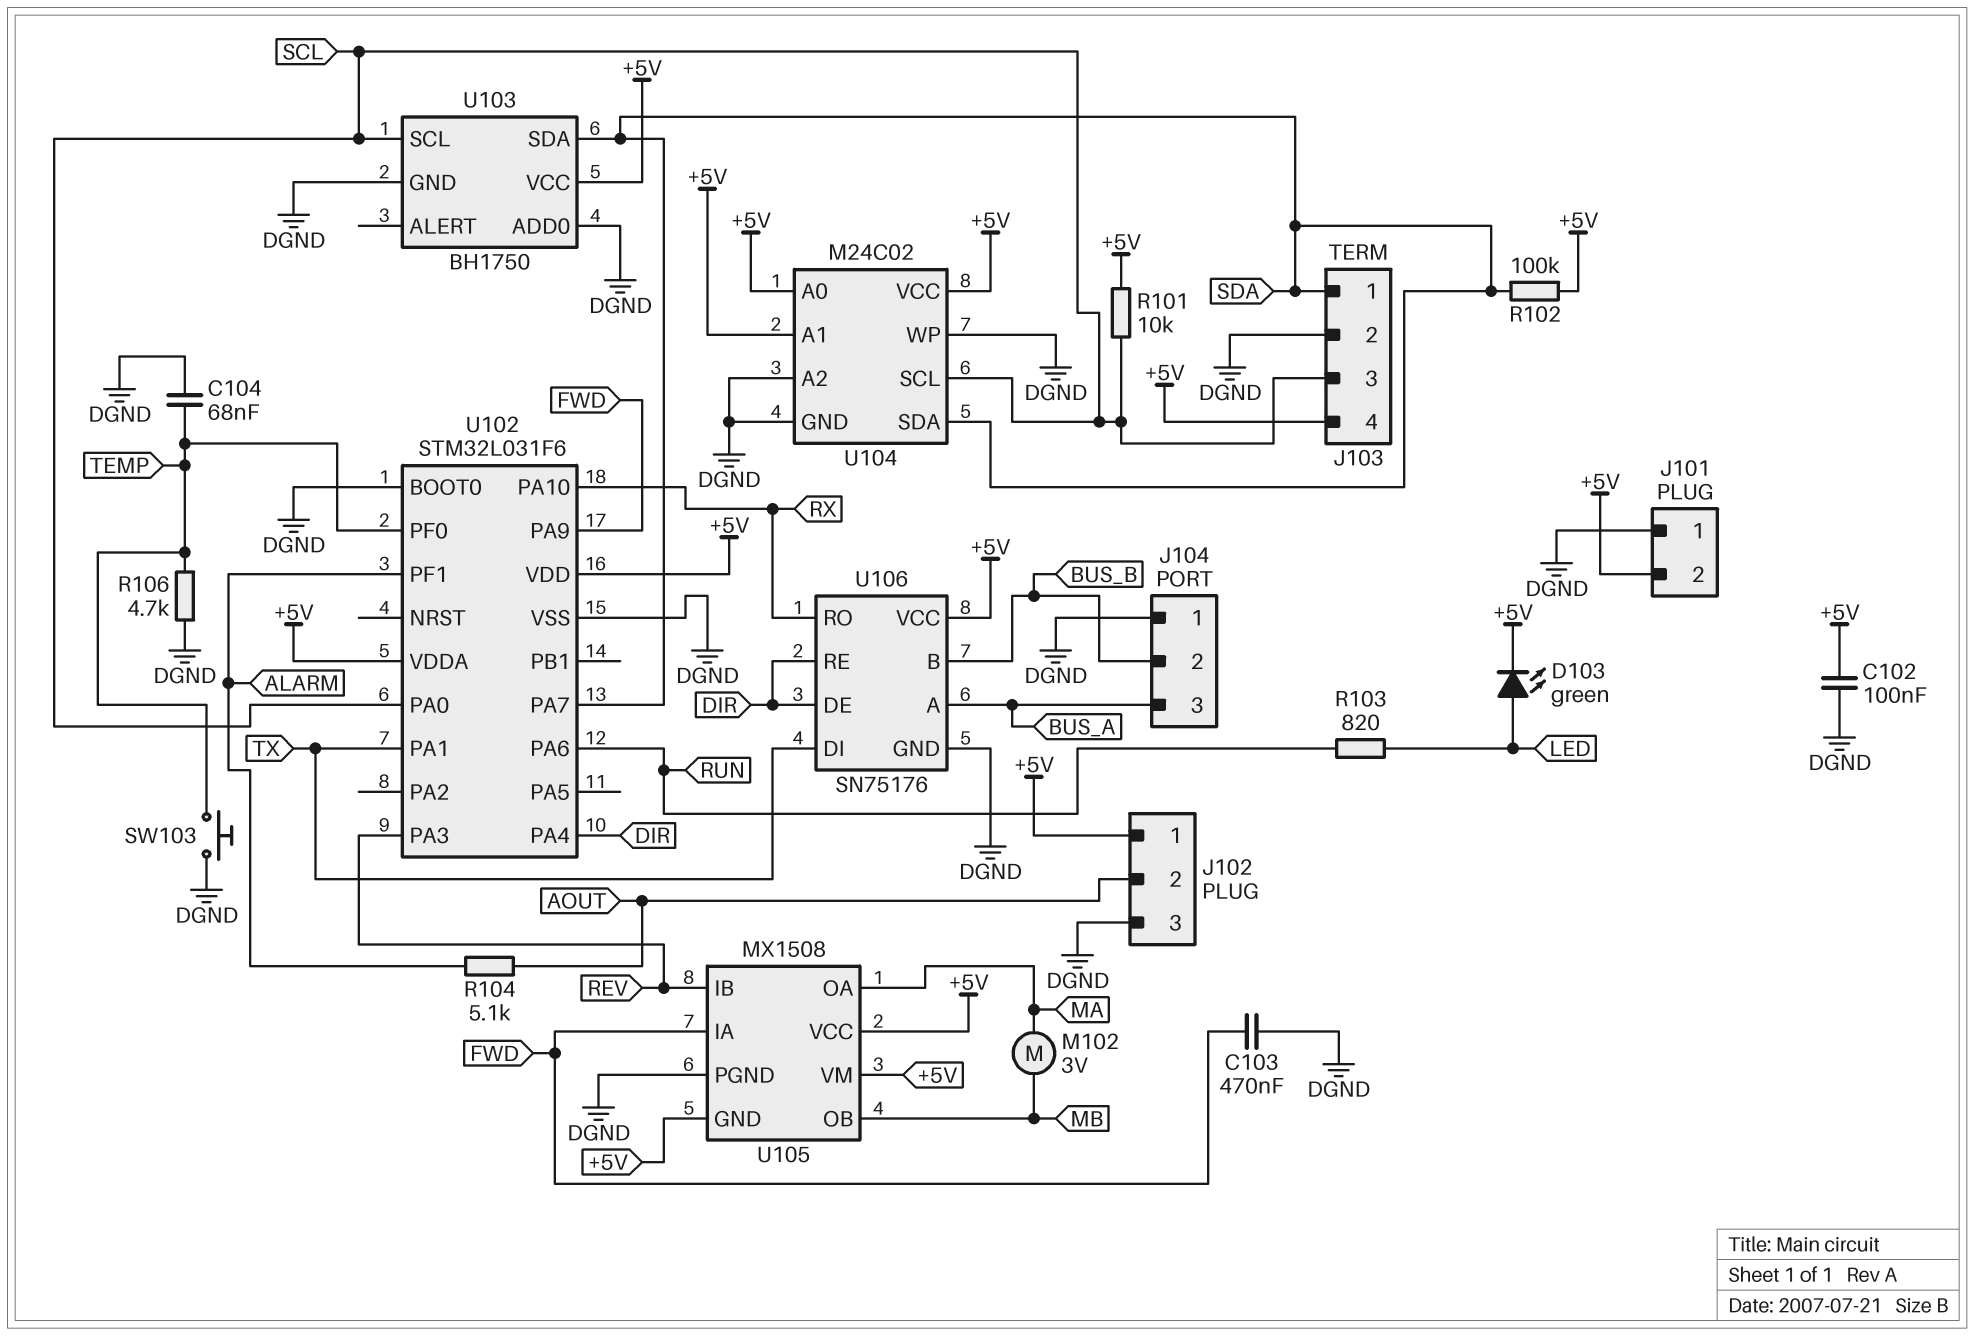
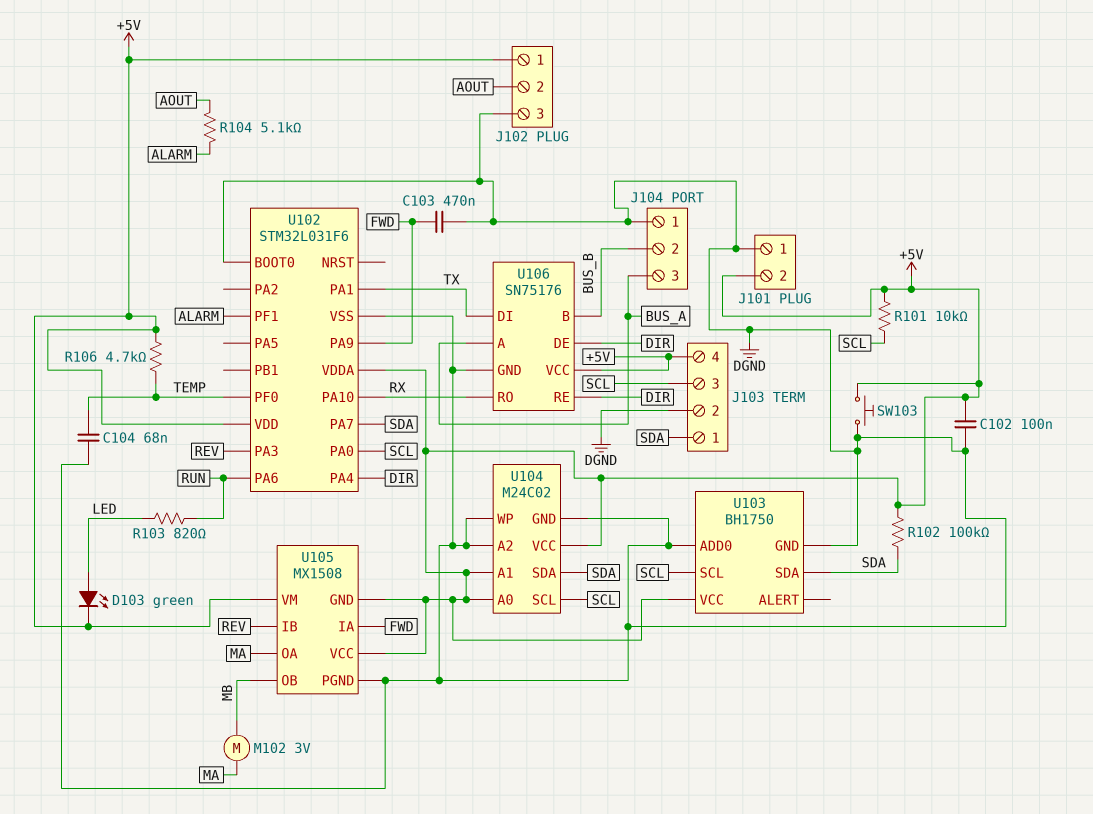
R106: 4.7k (DGND, TEMP) -> 4.7k (+5V, TEMP)
SW103: button (DGND, TEMP) -> button (+5V, DGND)

